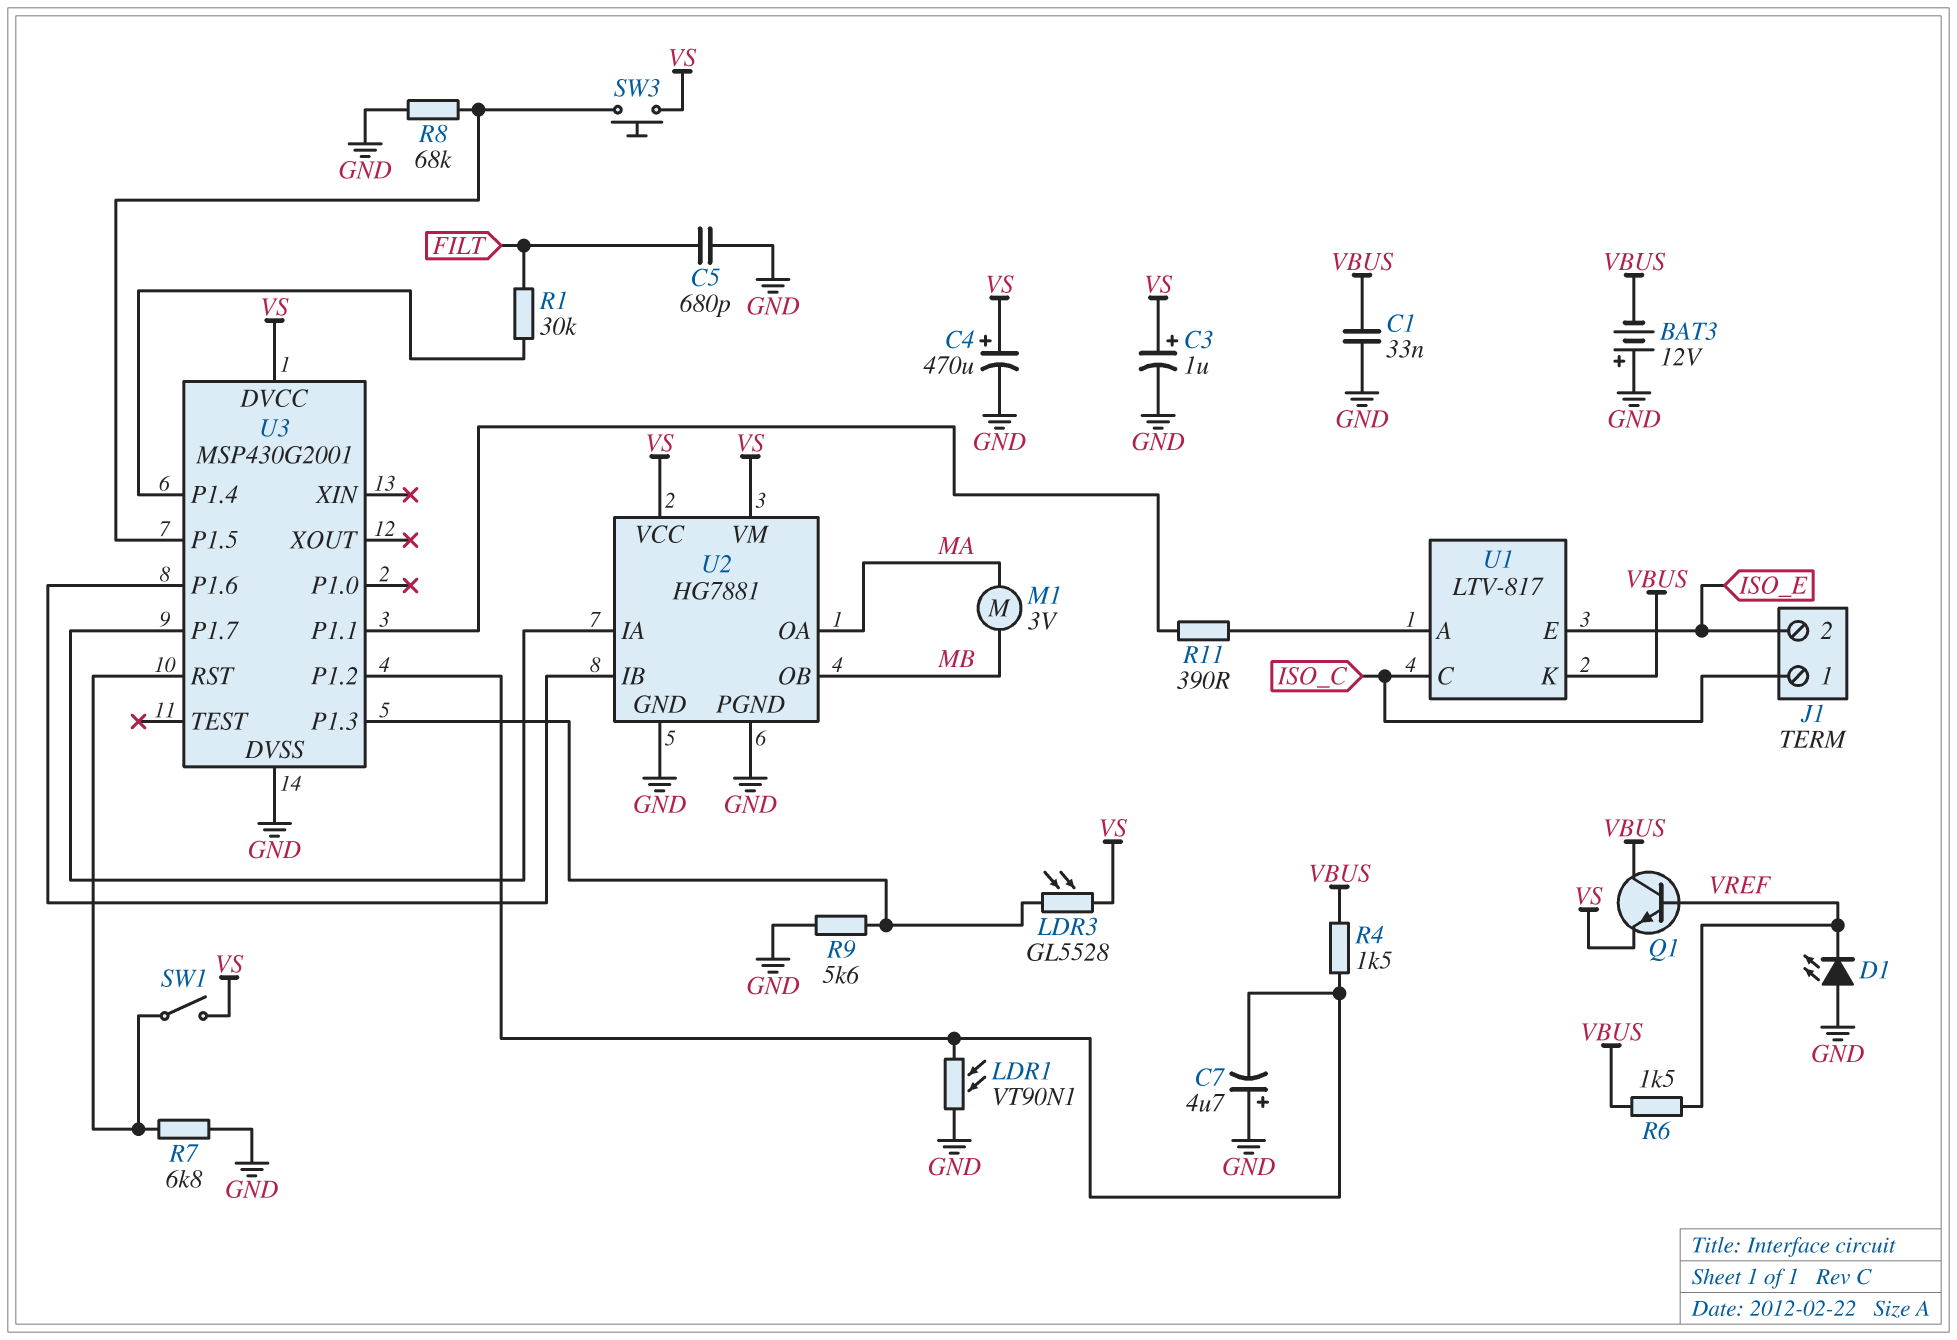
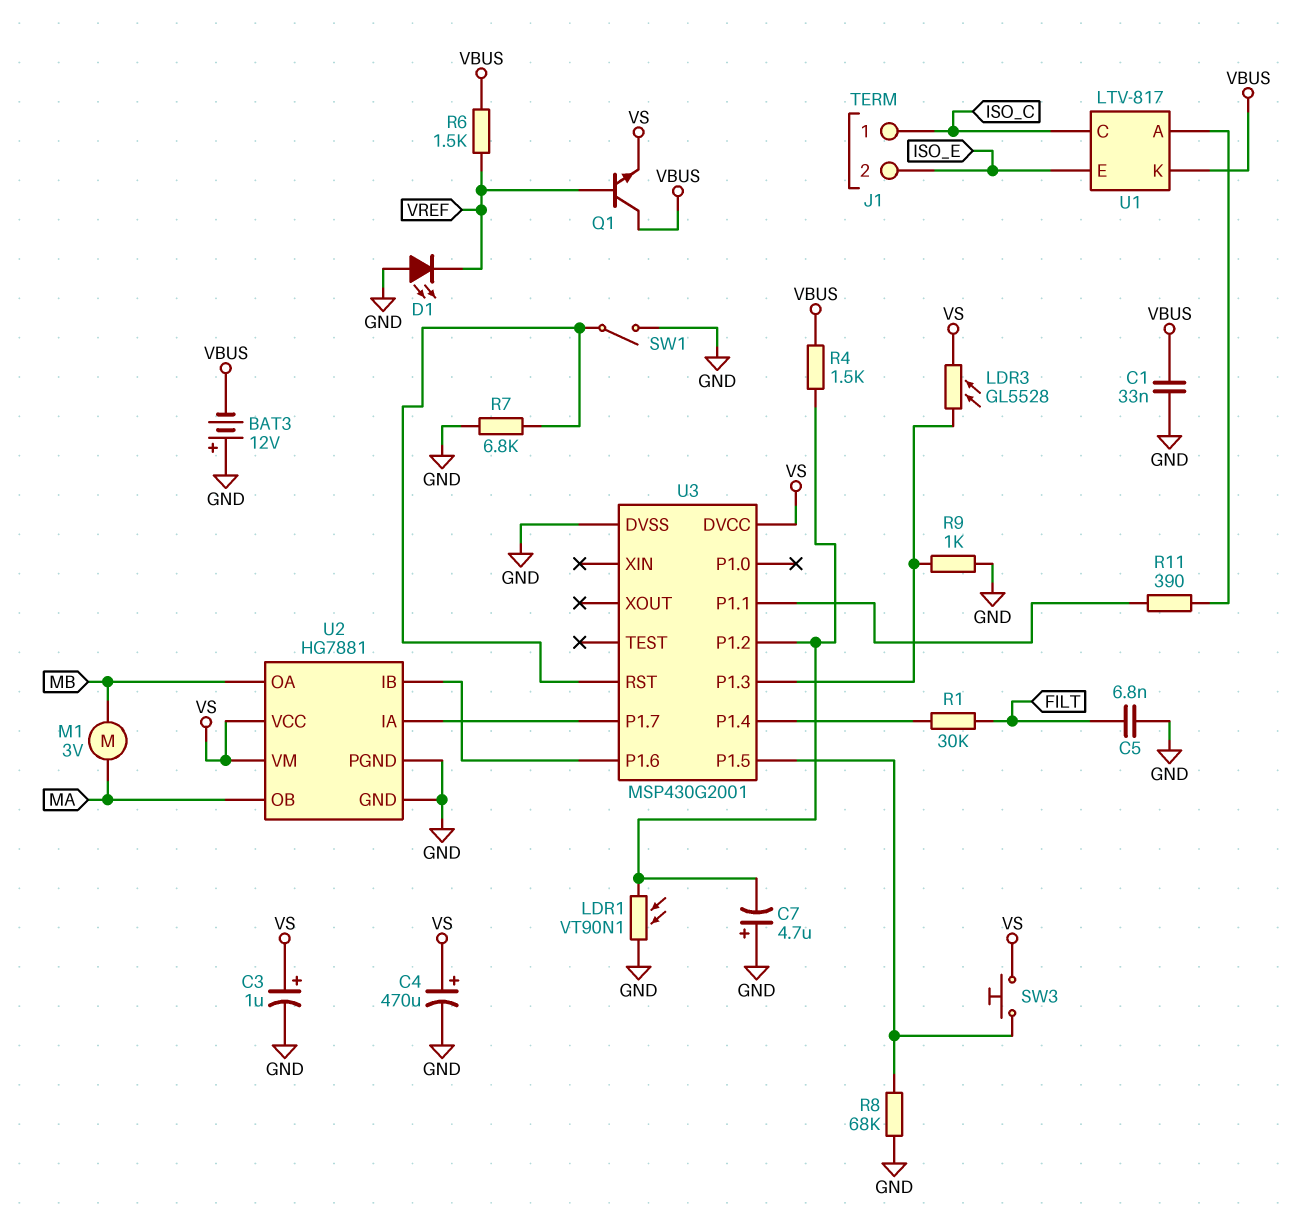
C5: 680pF (FILT, GND) -> 6.8nF (FILT, GND)
R9: 5.6k (GND, U3/P1.3) -> 1k (GND, U3/P1.3)
SW1: switch (U3/RST, VS) -> switch (GND, U3/RST)
U2 pin OA: MA -> MB
U2 pin OB: MB -> MA

